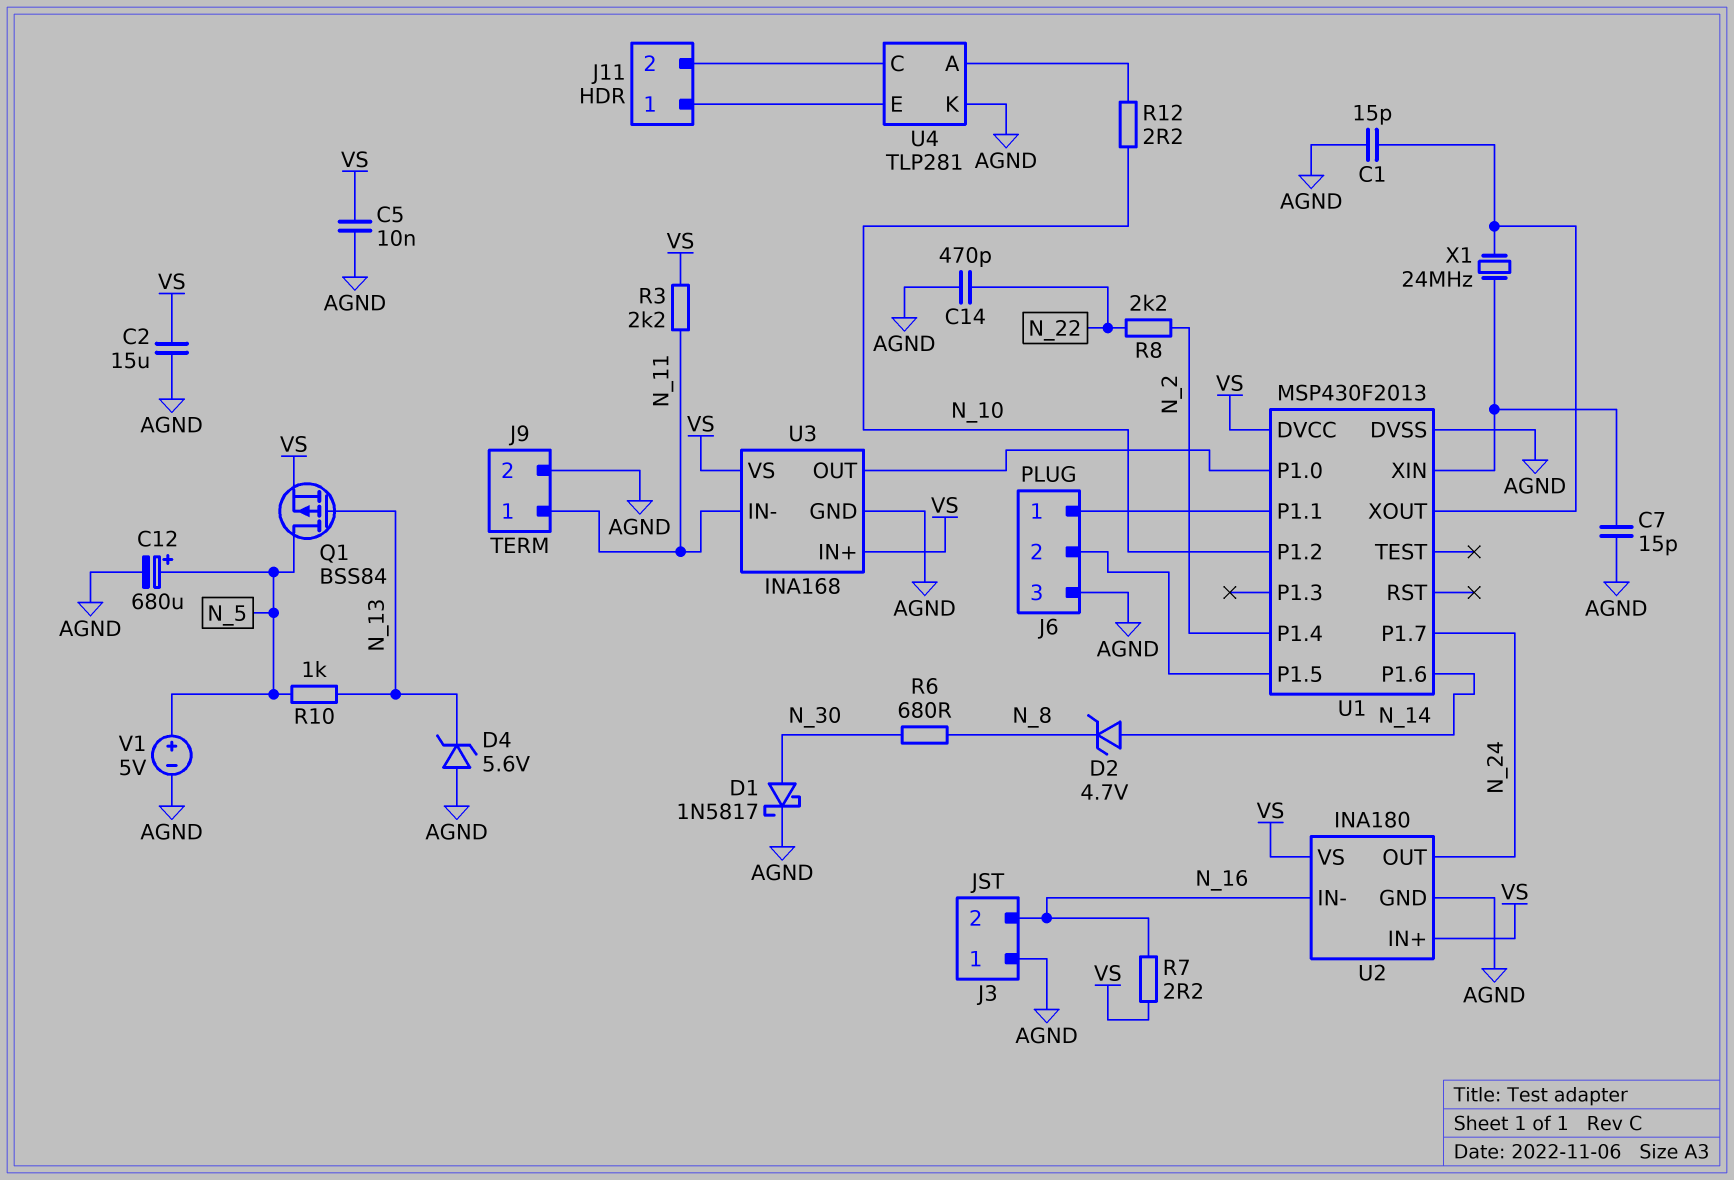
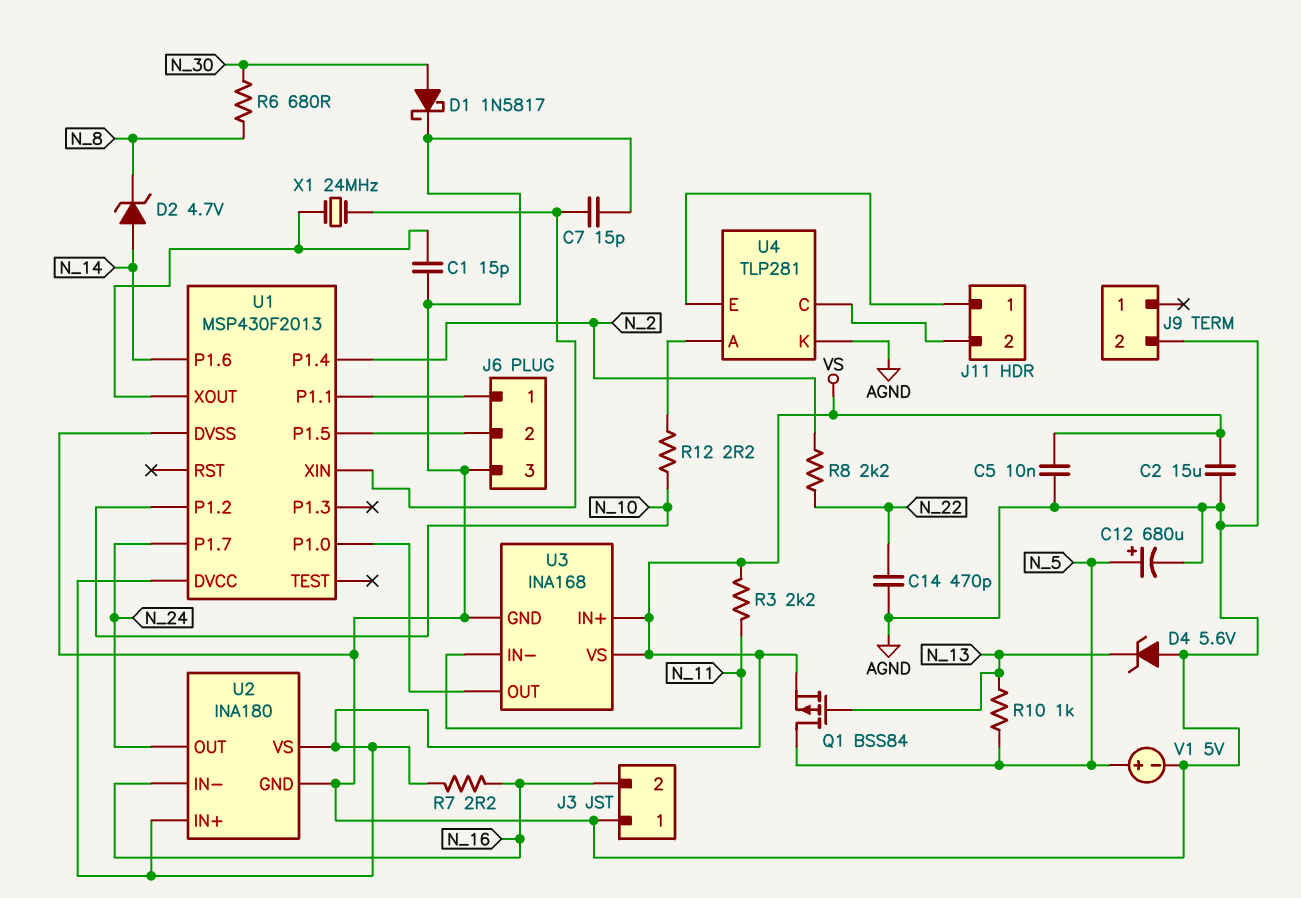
J9 pin 1: N_11 -> none

